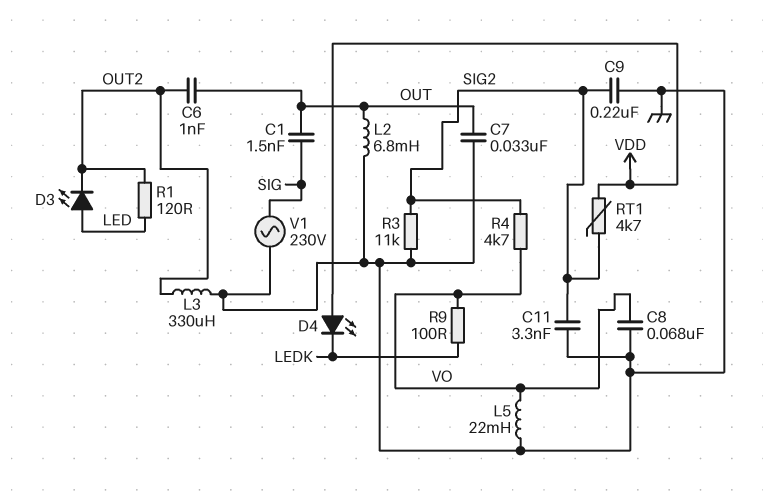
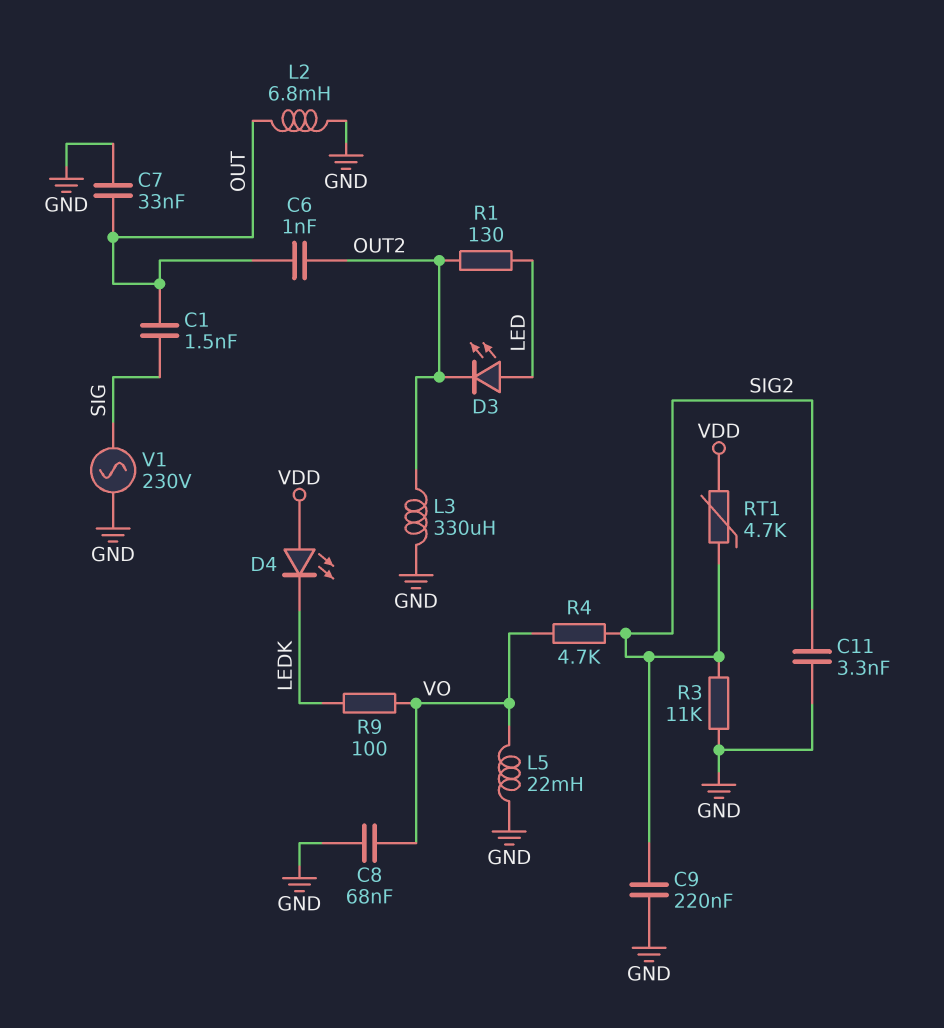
R1: 120 (LED, OUT2) -> 130 (LED, OUT2)

